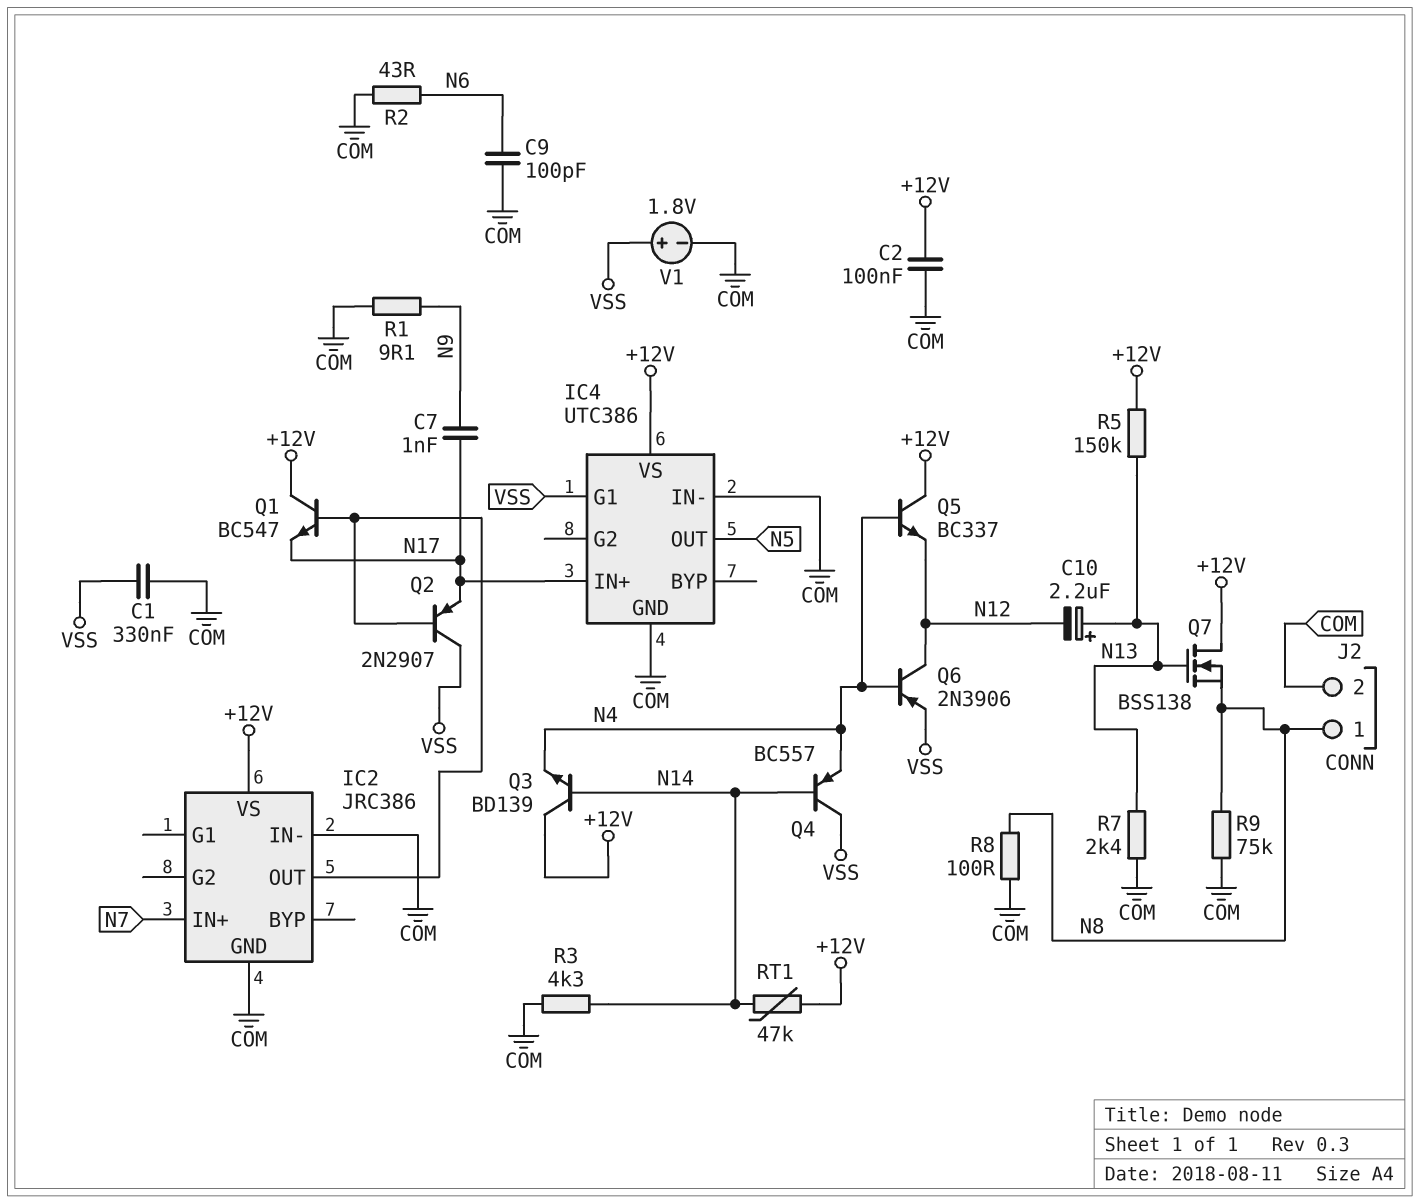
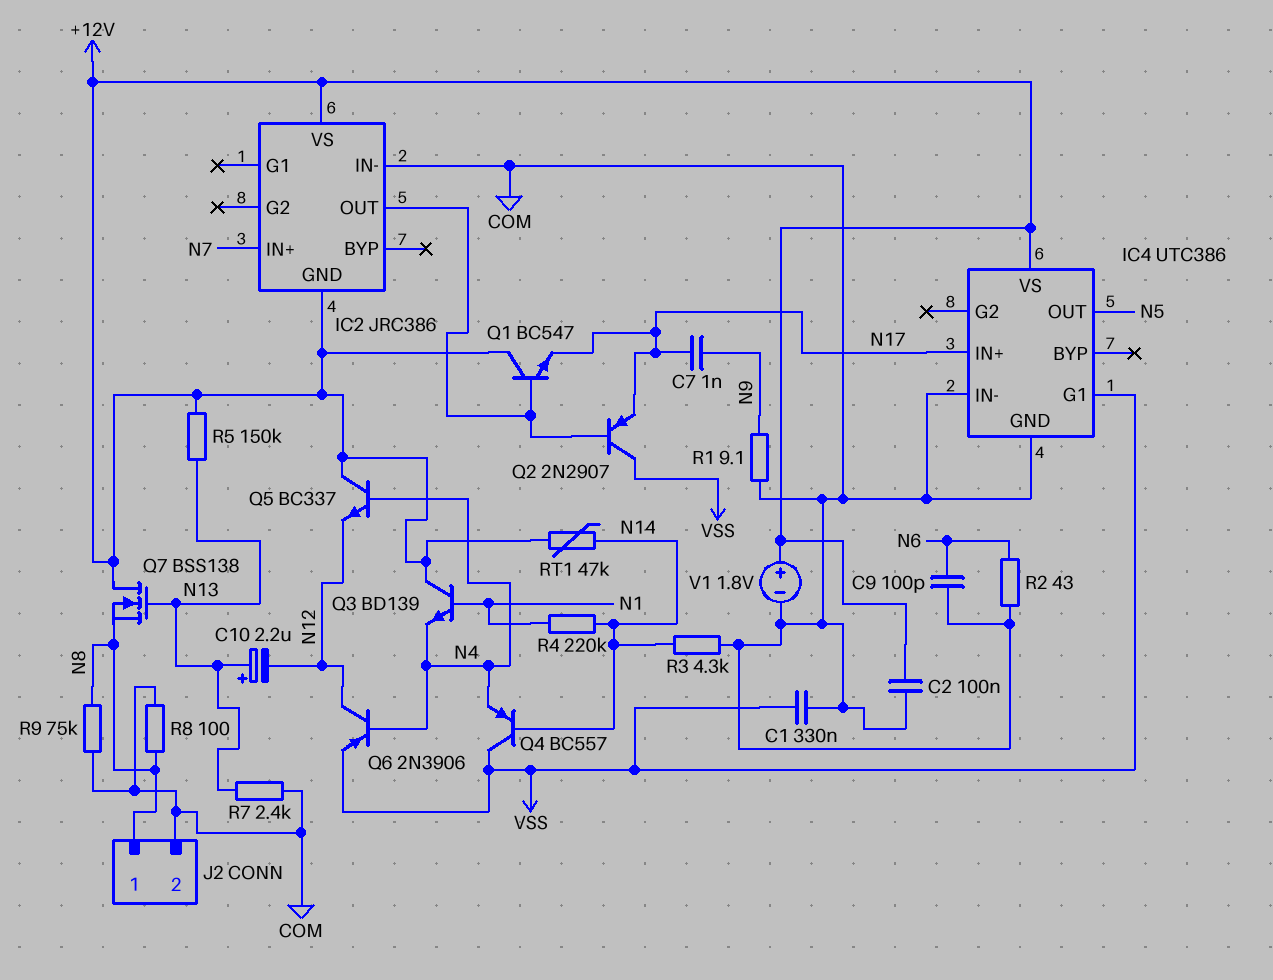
IC2 pin GND: COM -> +12V
Q3: NPN BD139 (B N14, C +12V, E N4) -> NPN BD139 (B N1, C +12V, E N4)
R4: none -> 220k (N1, N14)
V1: 1.8V (plus VSS, minus COM) -> 1.8V (plus +12V, minus COM)

